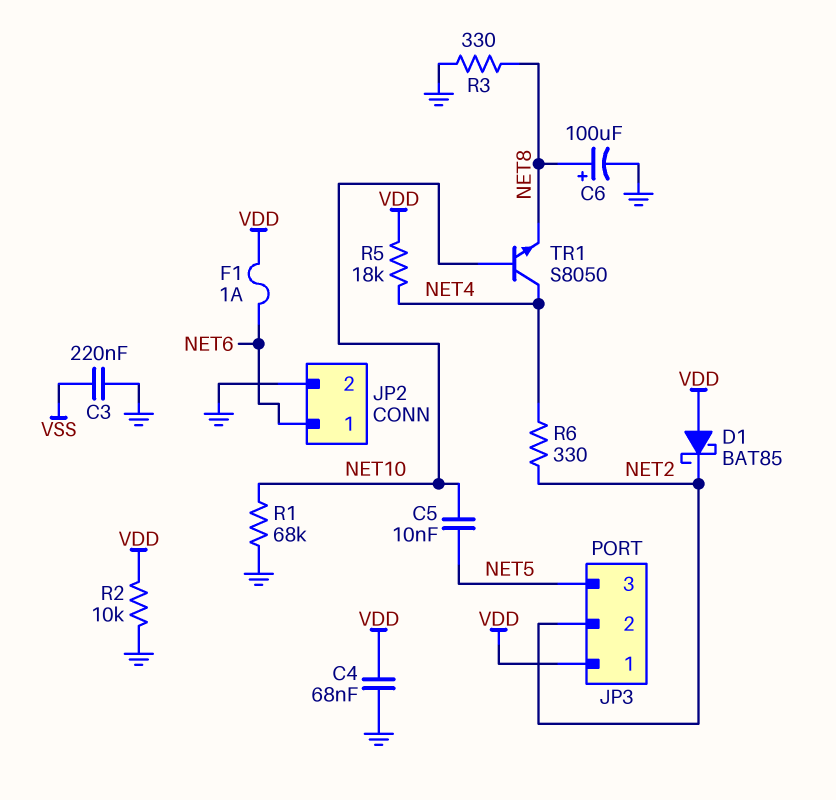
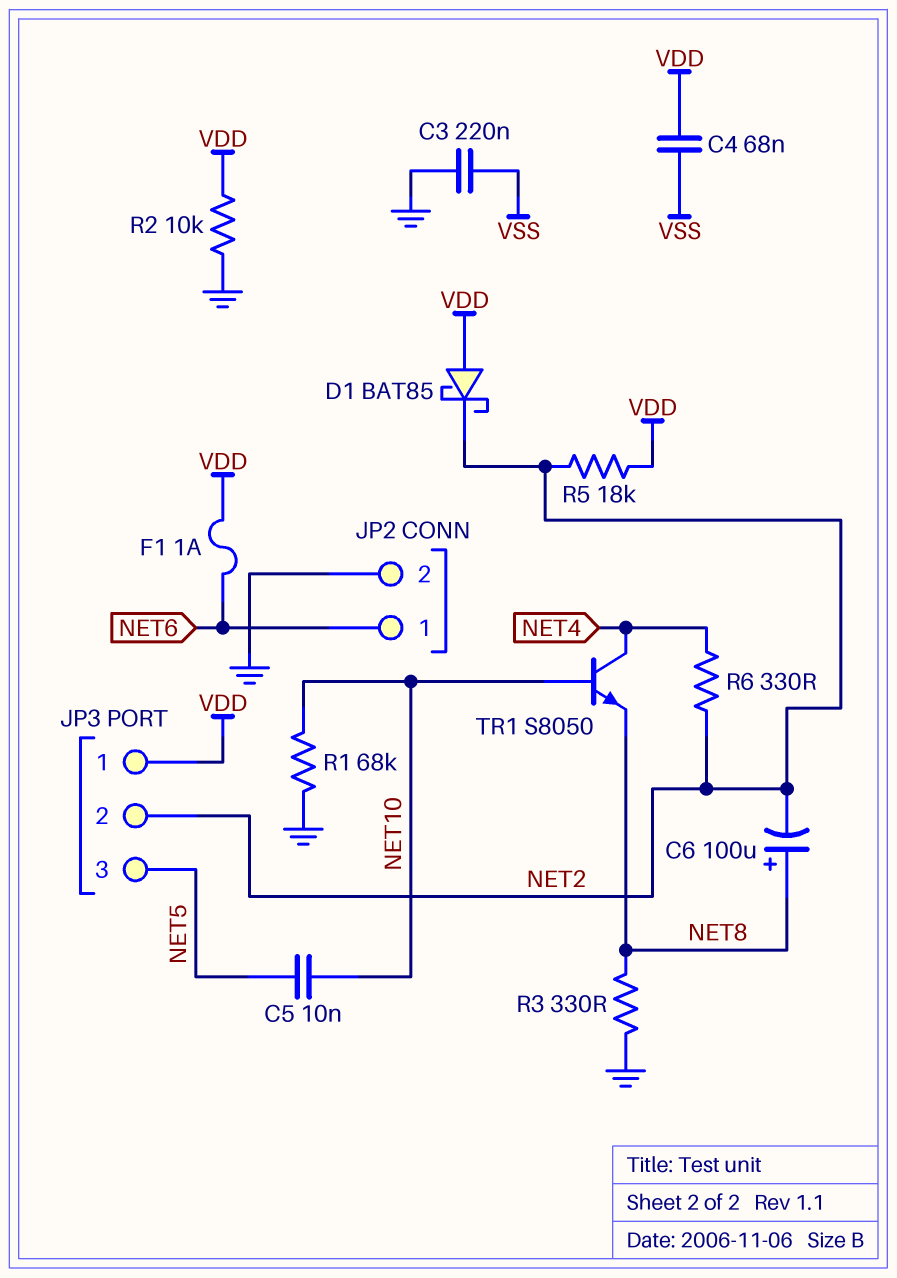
C4: 68nF (GND, VDD) -> 68nF (VDD, VSS)
C6: 100uF (plus NET8, minus GND) -> 100uF (plus NET8, minus NET2)
R5: 18k (NET4, VDD) -> 18k (NET2, VDD)

